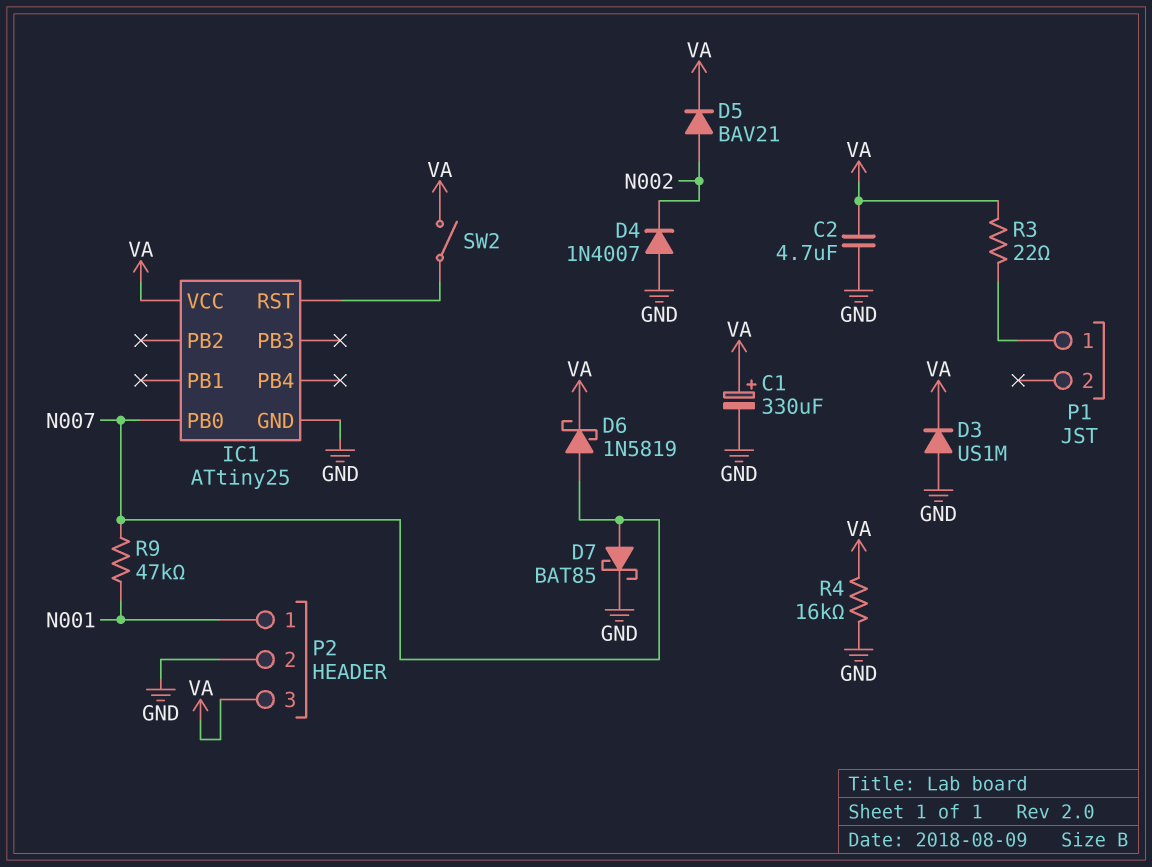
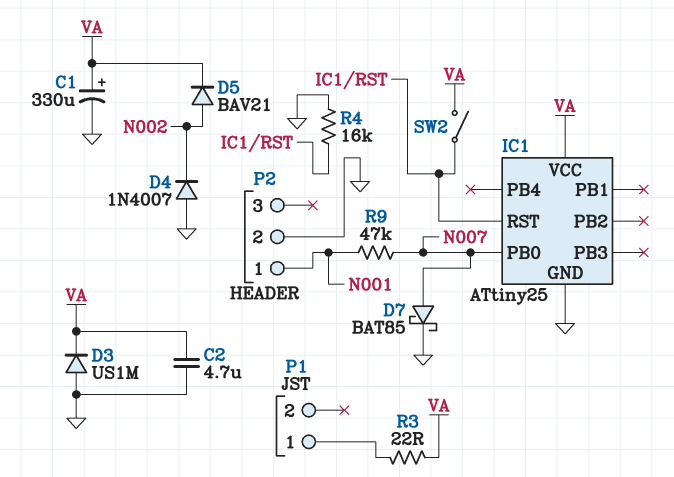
D6: schottky 1N5819 (A N007, K VA) -> none
P2 pin 3: VA -> none
R4: 16k (GND, VA) -> 16k (GND, IC1/RST)

